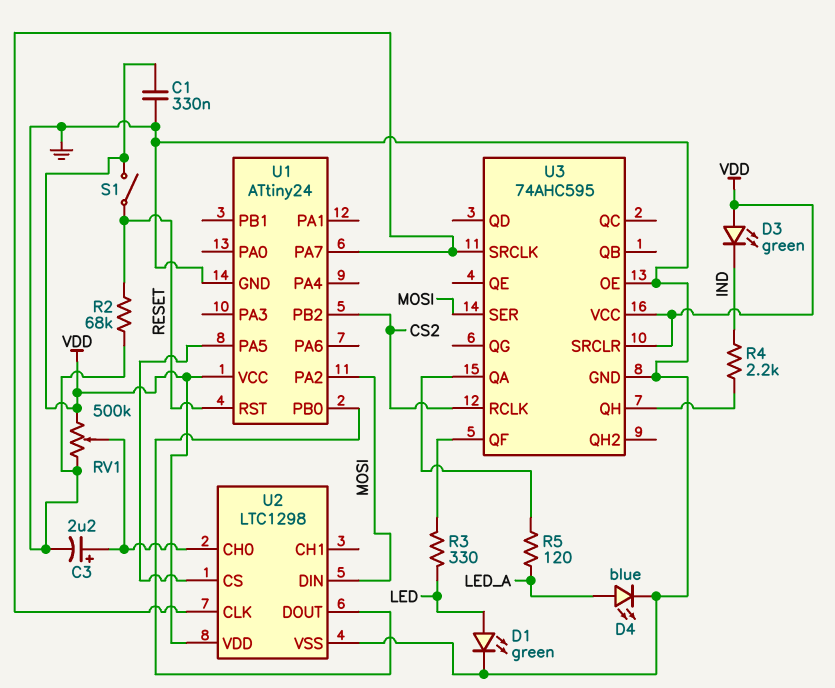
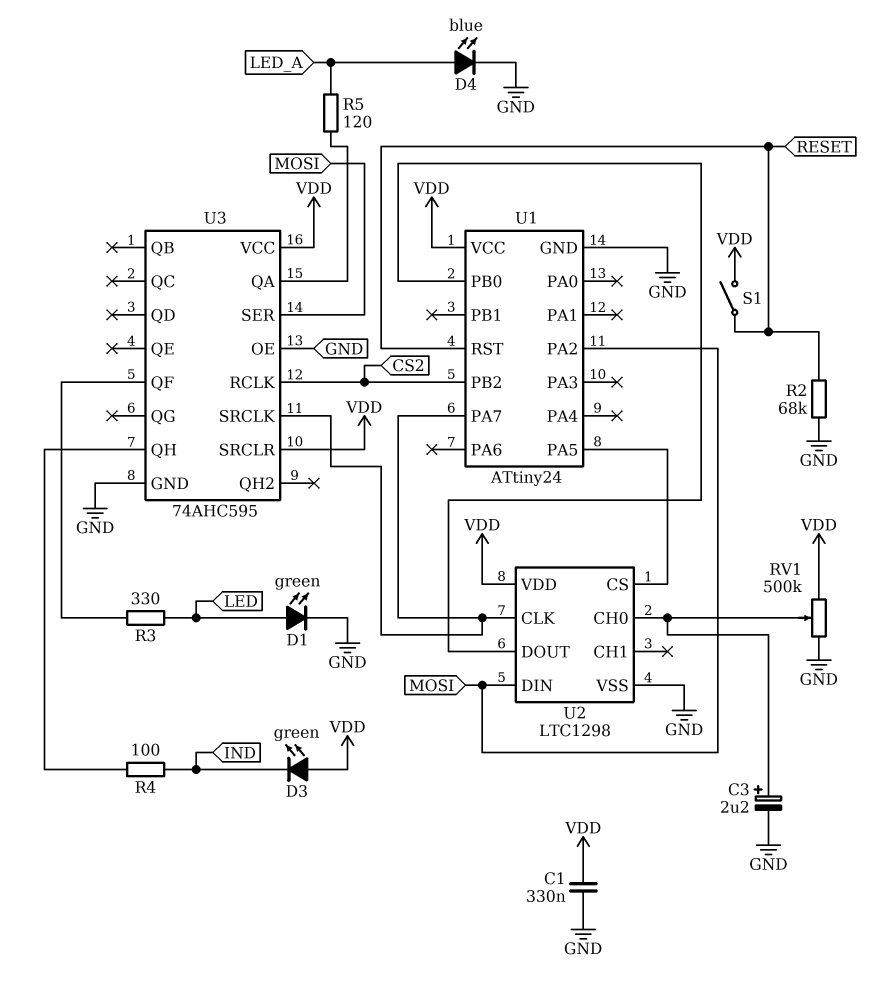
R4: 2.2k (IND, U3/QH) -> 100 (IND, U3/QH)

